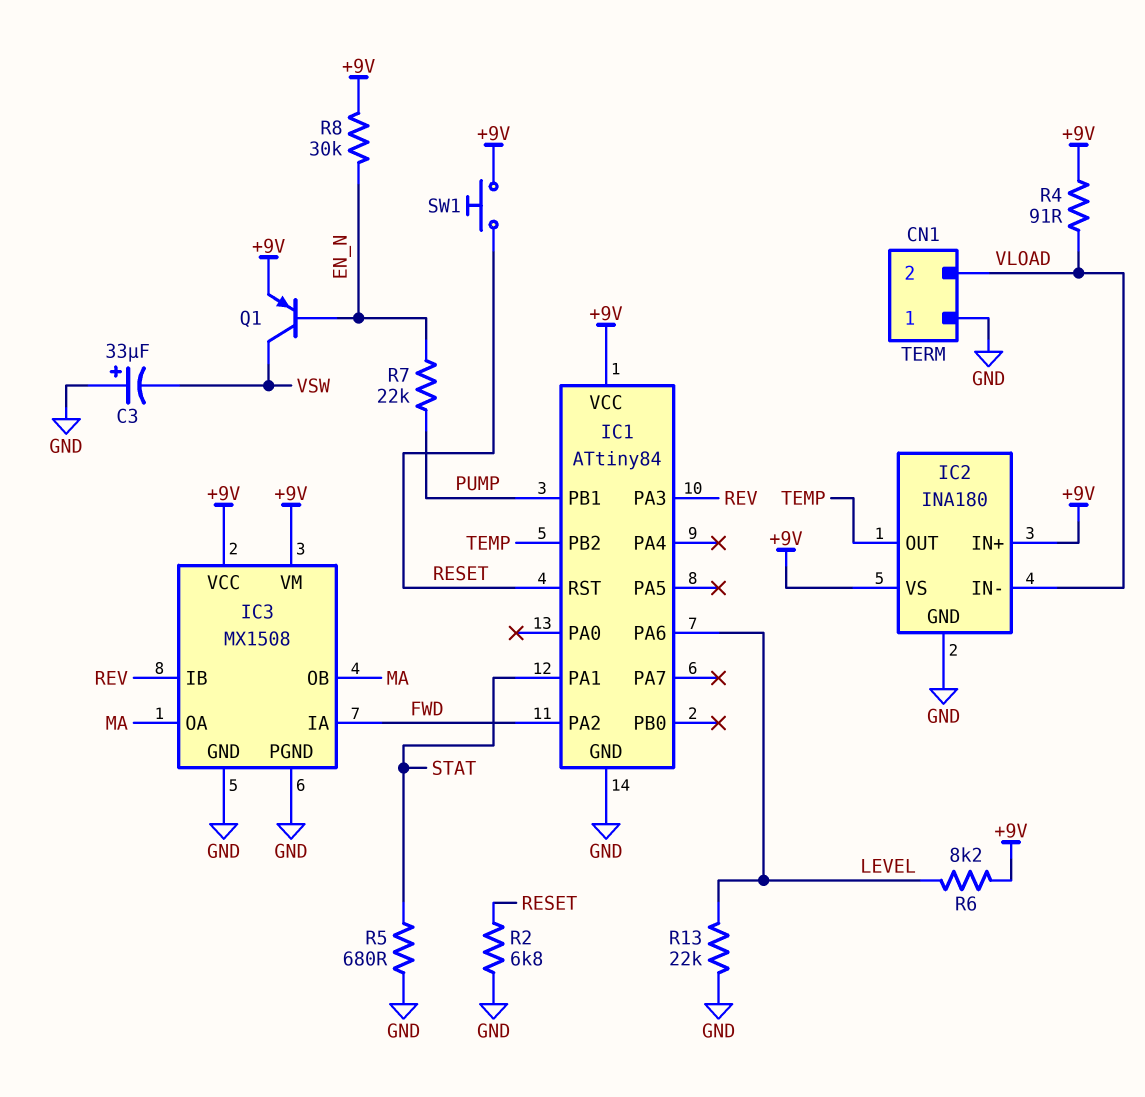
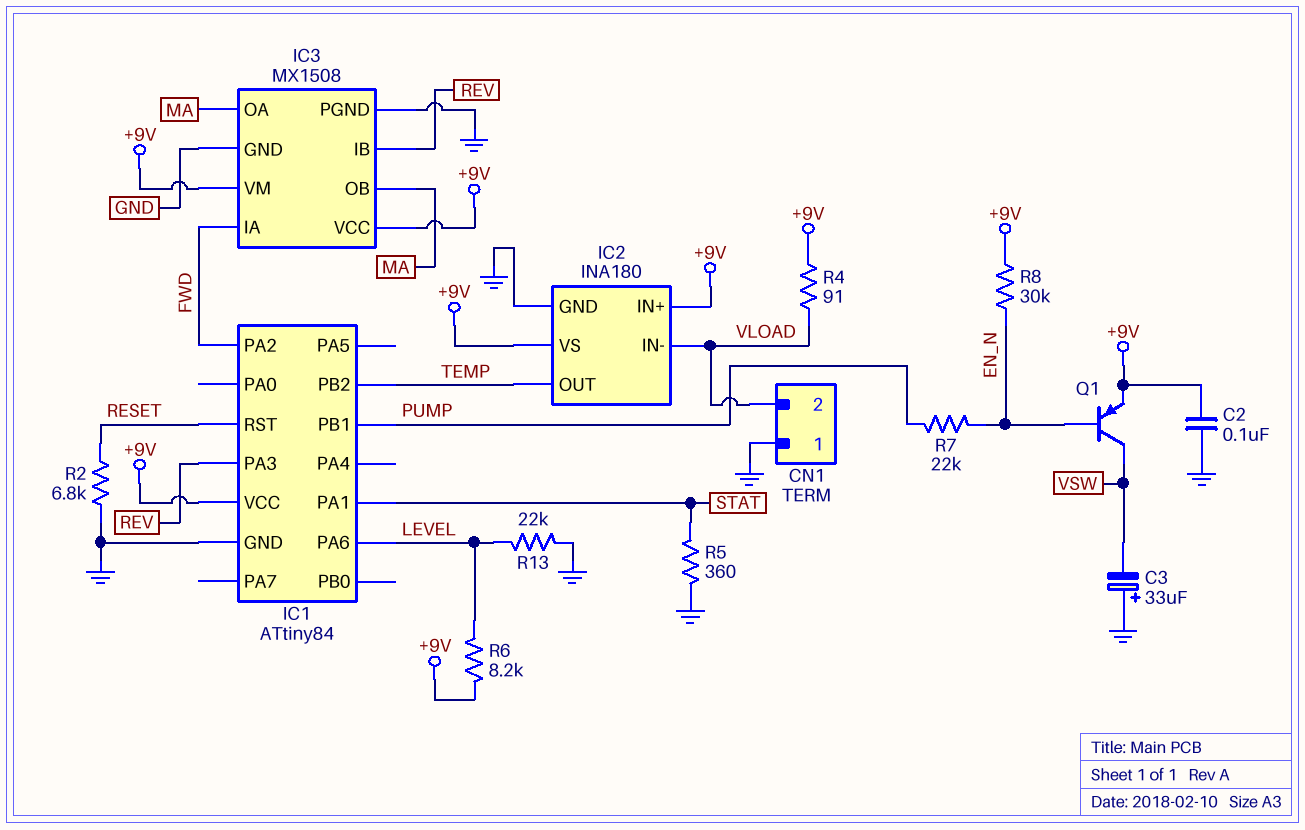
C2: none -> 100nF (+9V, GND)
R5: 680 (GND, STAT) -> 360 (GND, STAT)
SW1: button (+9V, RESET) -> none

